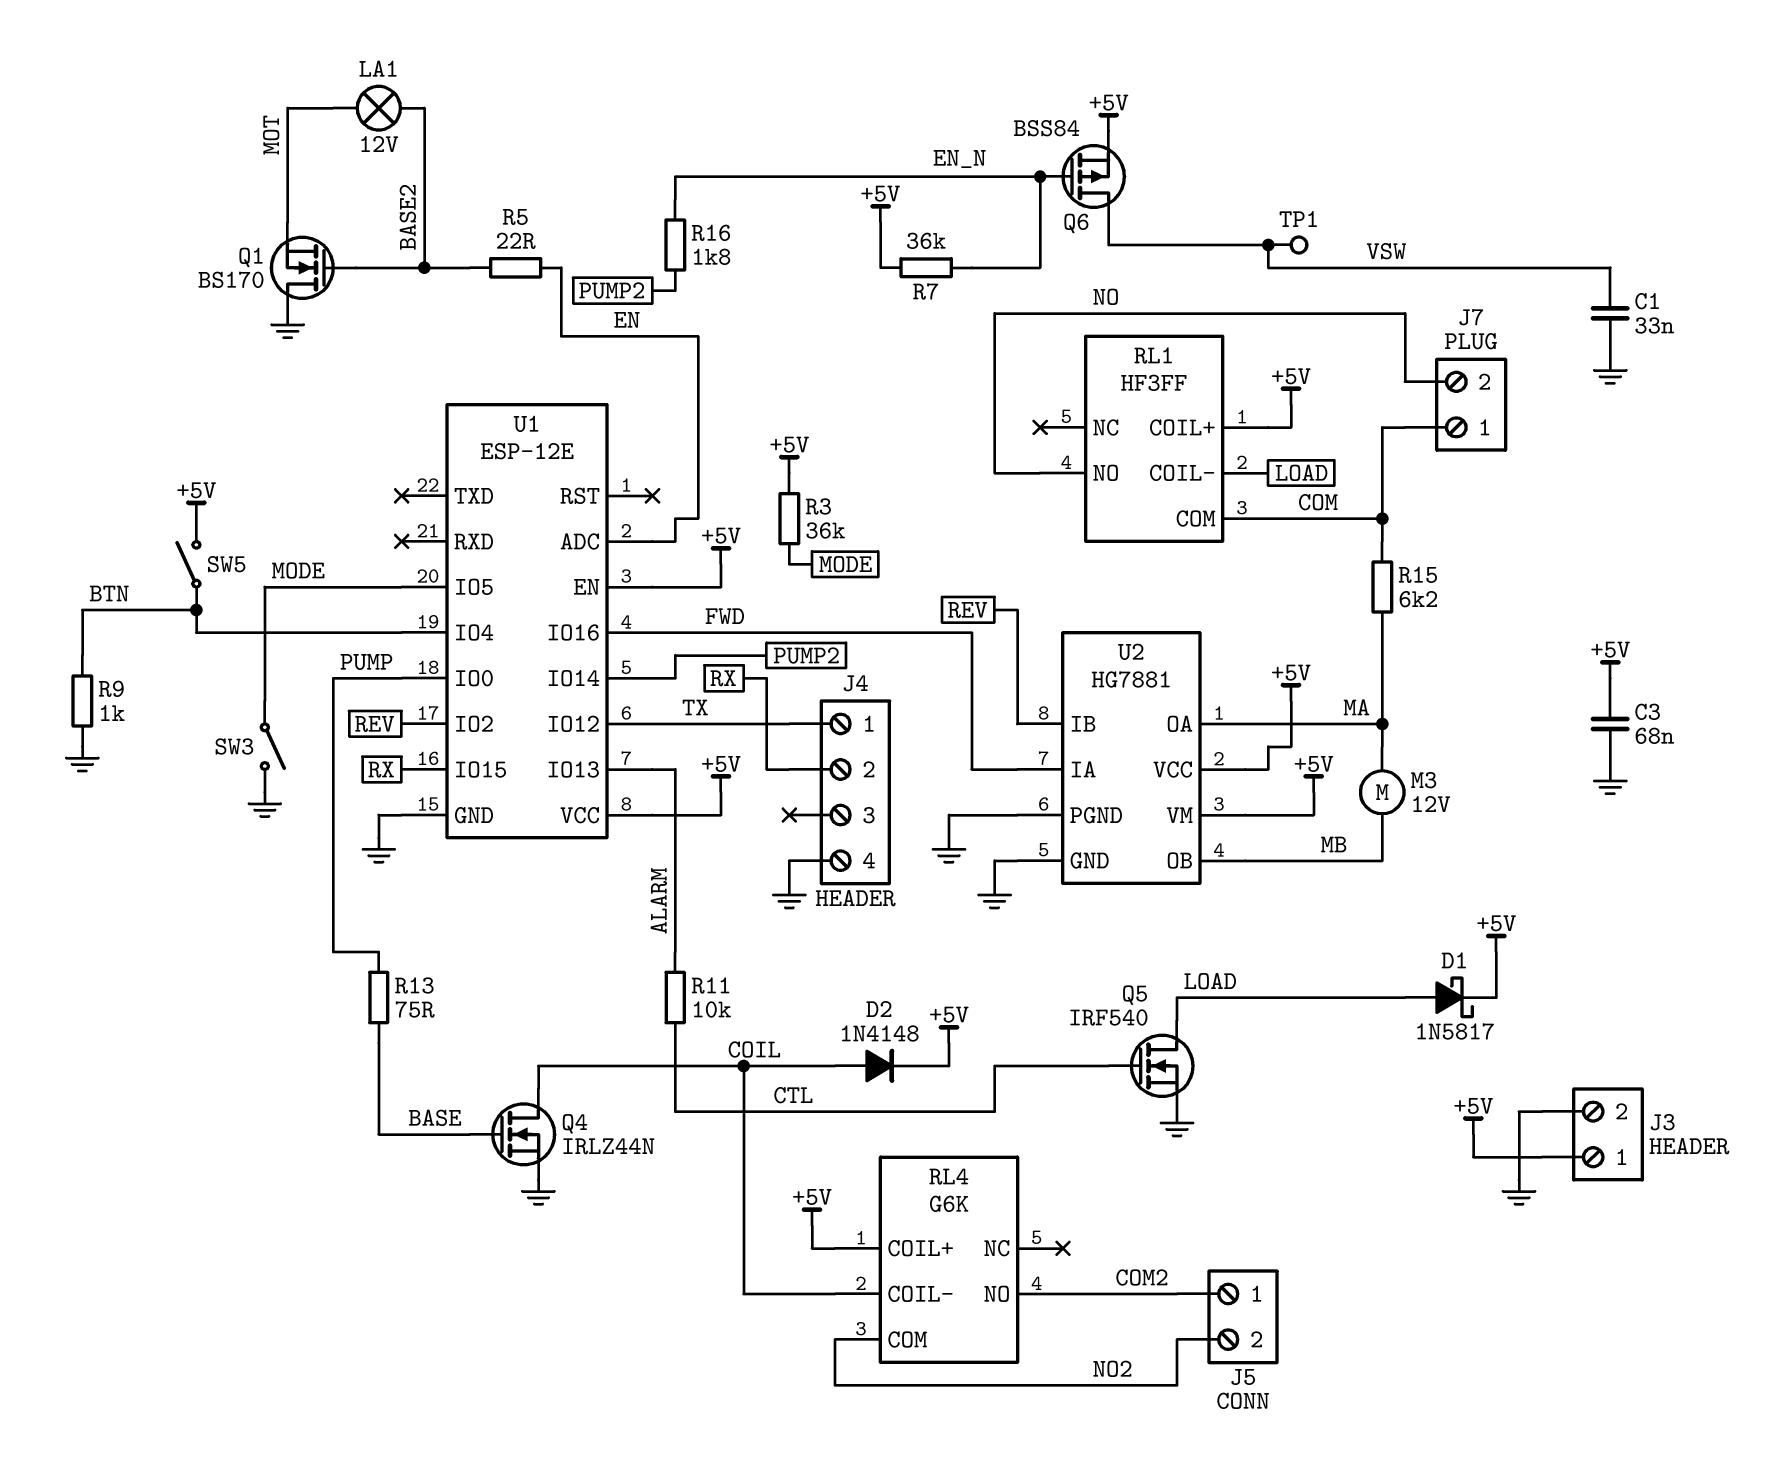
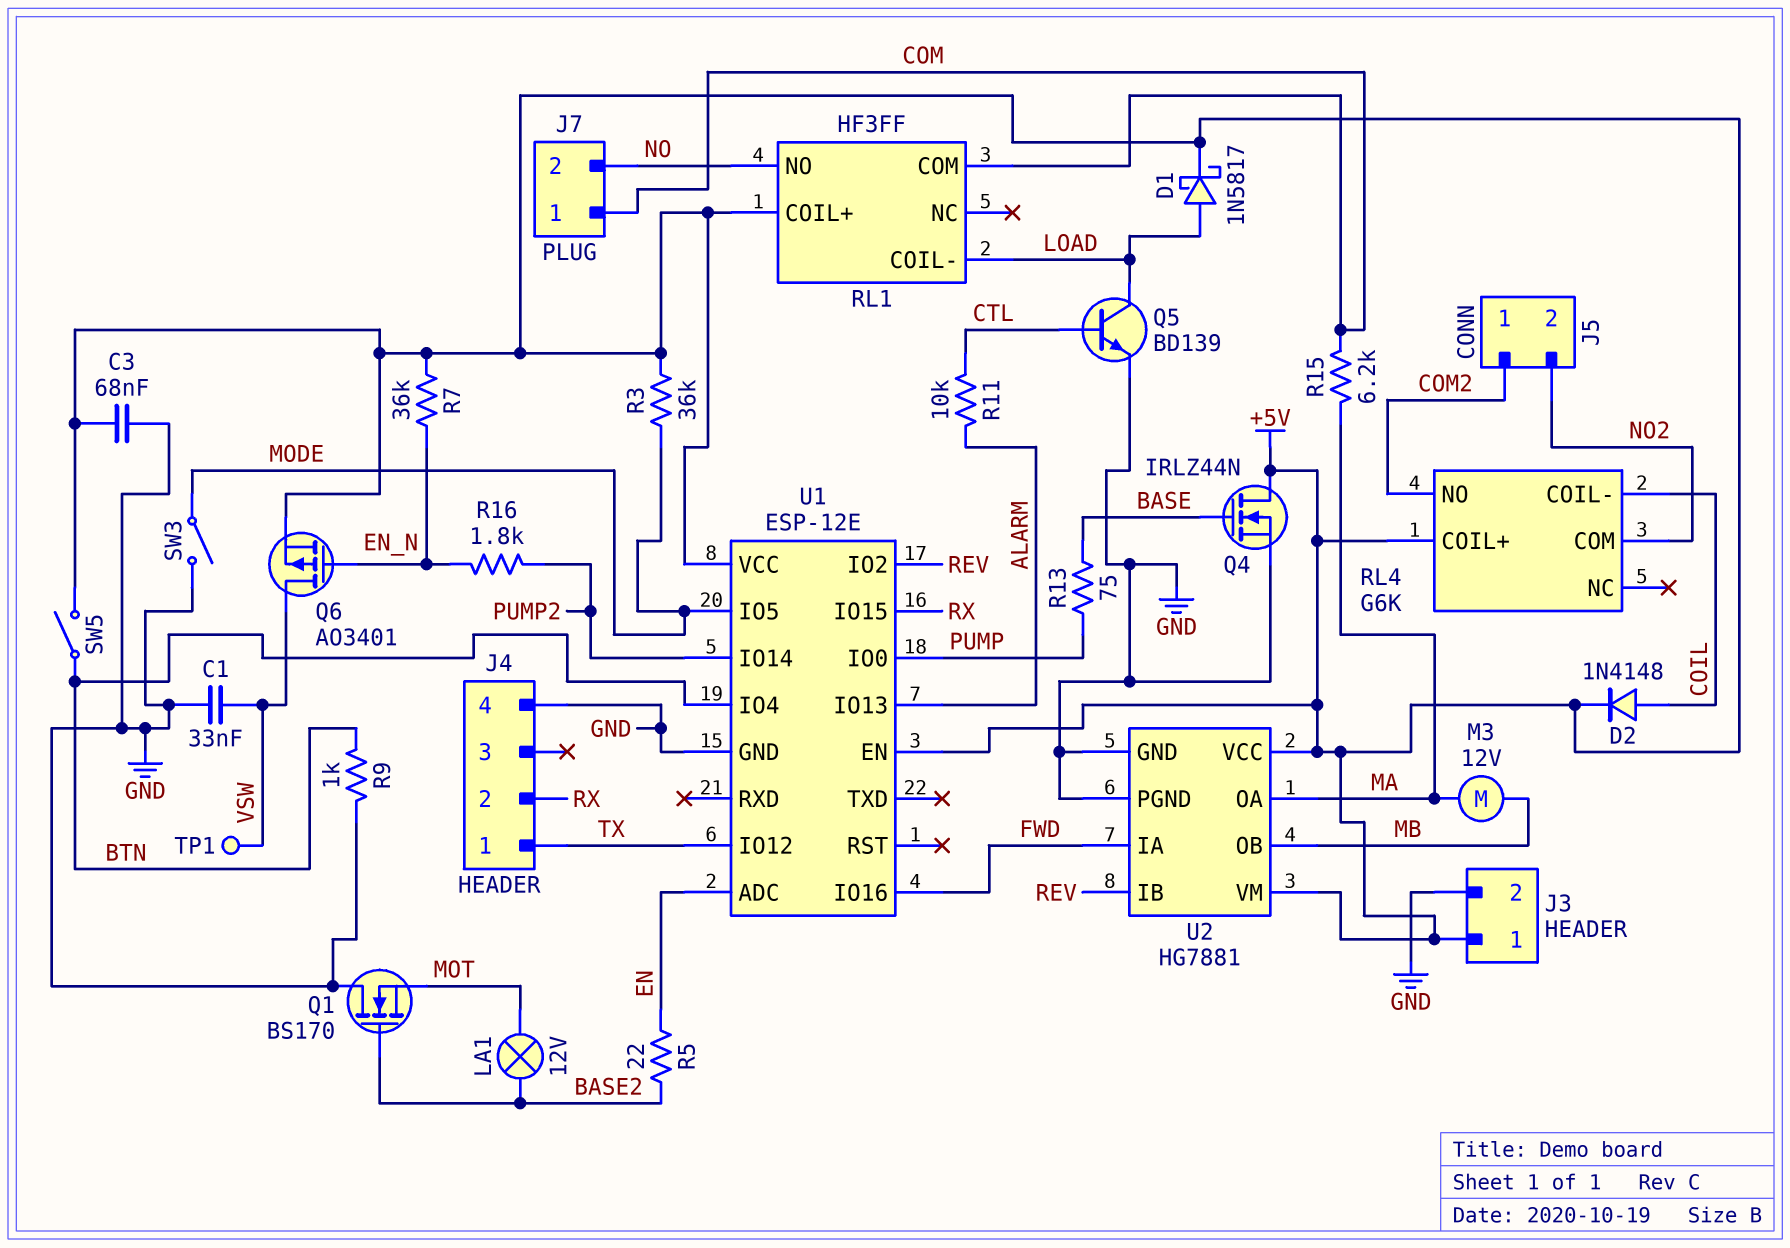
Q4: NMOS IRLZ44N (G BASE, D COIL, S GND) -> NMOS IRLZ44N (G BASE, D +5V, S GND)
Q5: NMOS IRF540 (G CTL, D LOAD, S GND) -> NPN BD139 (B CTL, C LOAD, E GND)
Q6: PMOS BSS84 (G EN_N, D VSW, S +5V) -> PMOS AO3401 (G EN_N, D VSW, S +5V)

